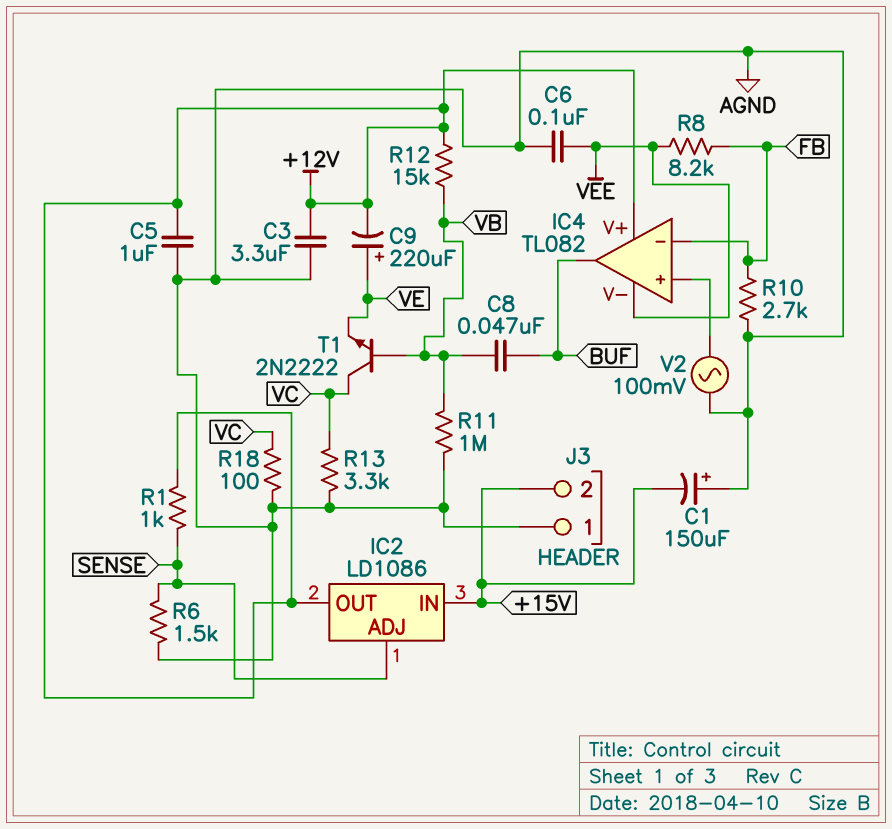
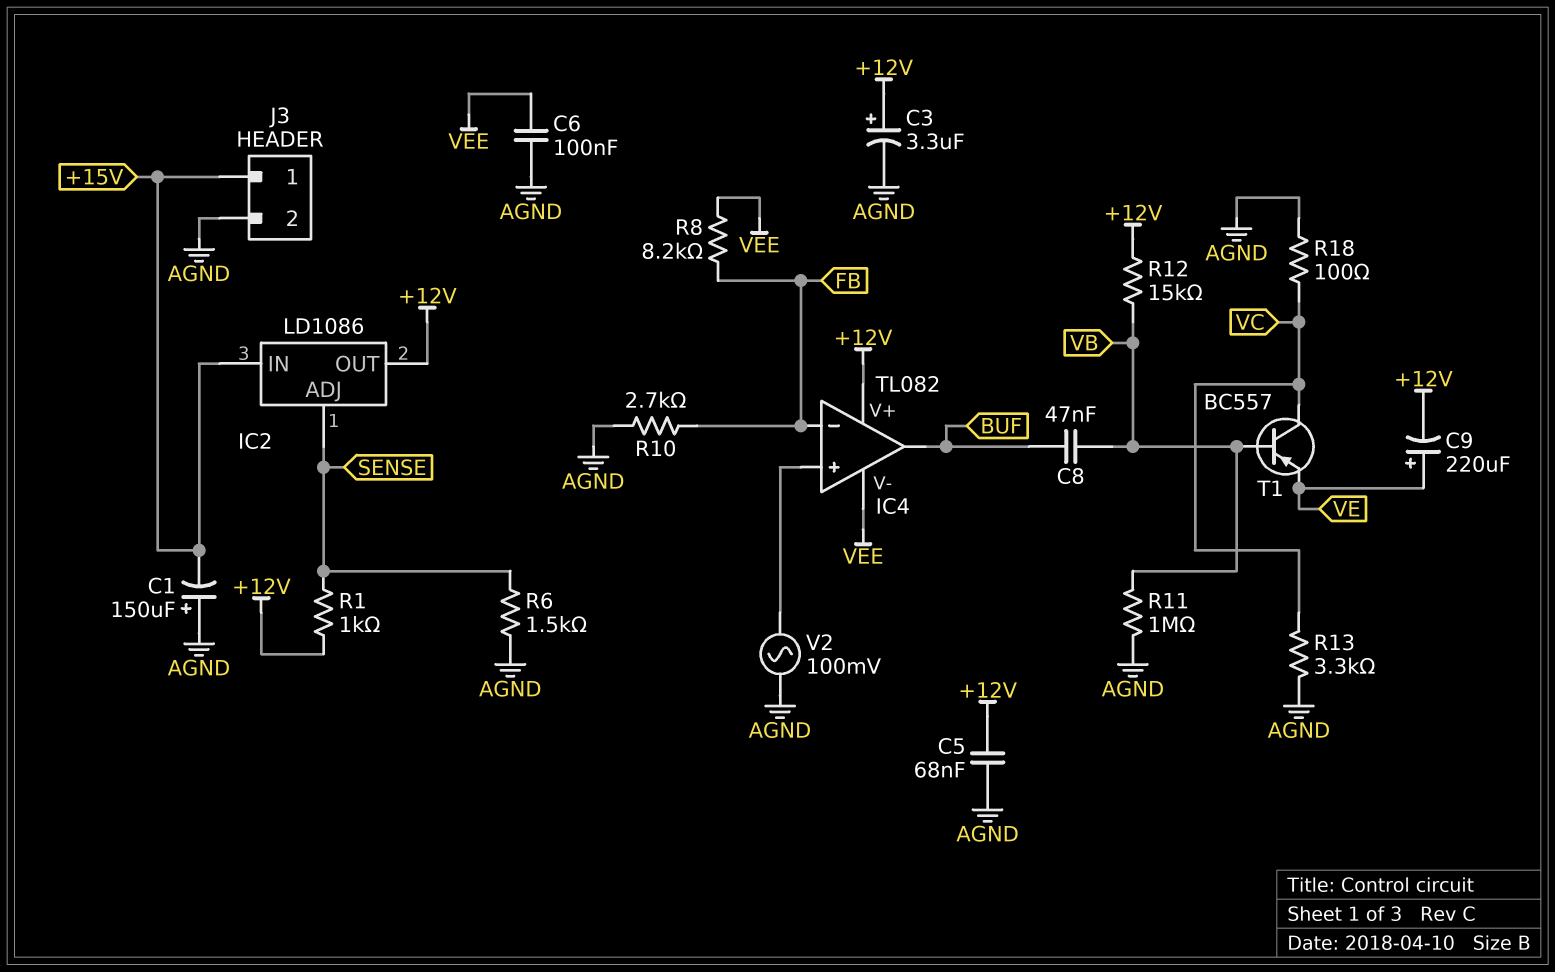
C3: 3.3uF (+12V, AGND) -> 3.3uF (plus +12V, minus AGND)
C5: 1uF (+12V, AGND) -> 68nF (+12V, AGND)
J3 pin 1: AGND -> +15V
J3 pin 2: +15V -> AGND
T1: NPN 2N2222 (B VB, C VC, E VE) -> PNP BC557 (B VB, C VC, E VE)

